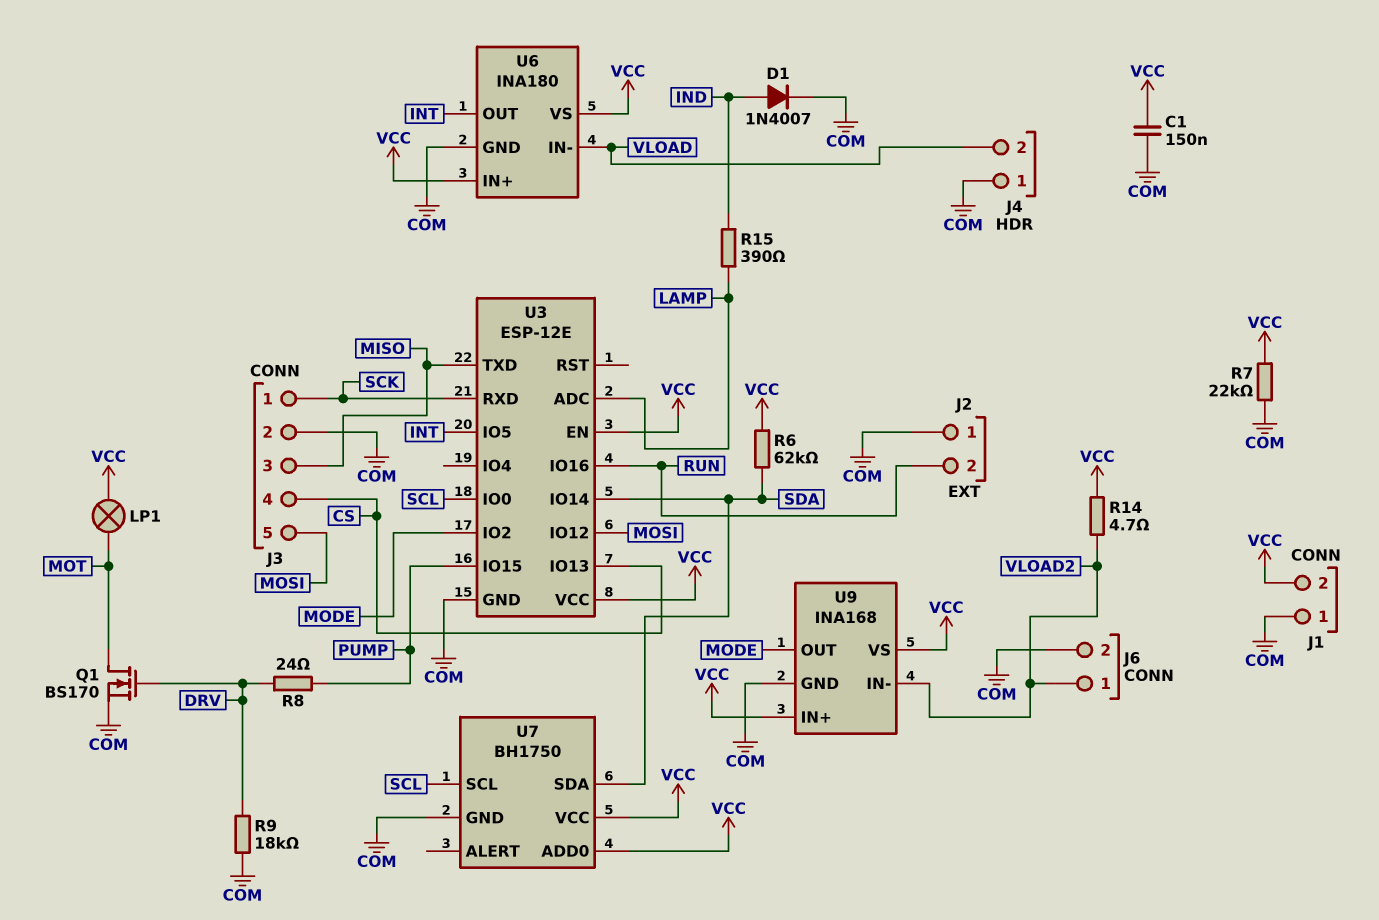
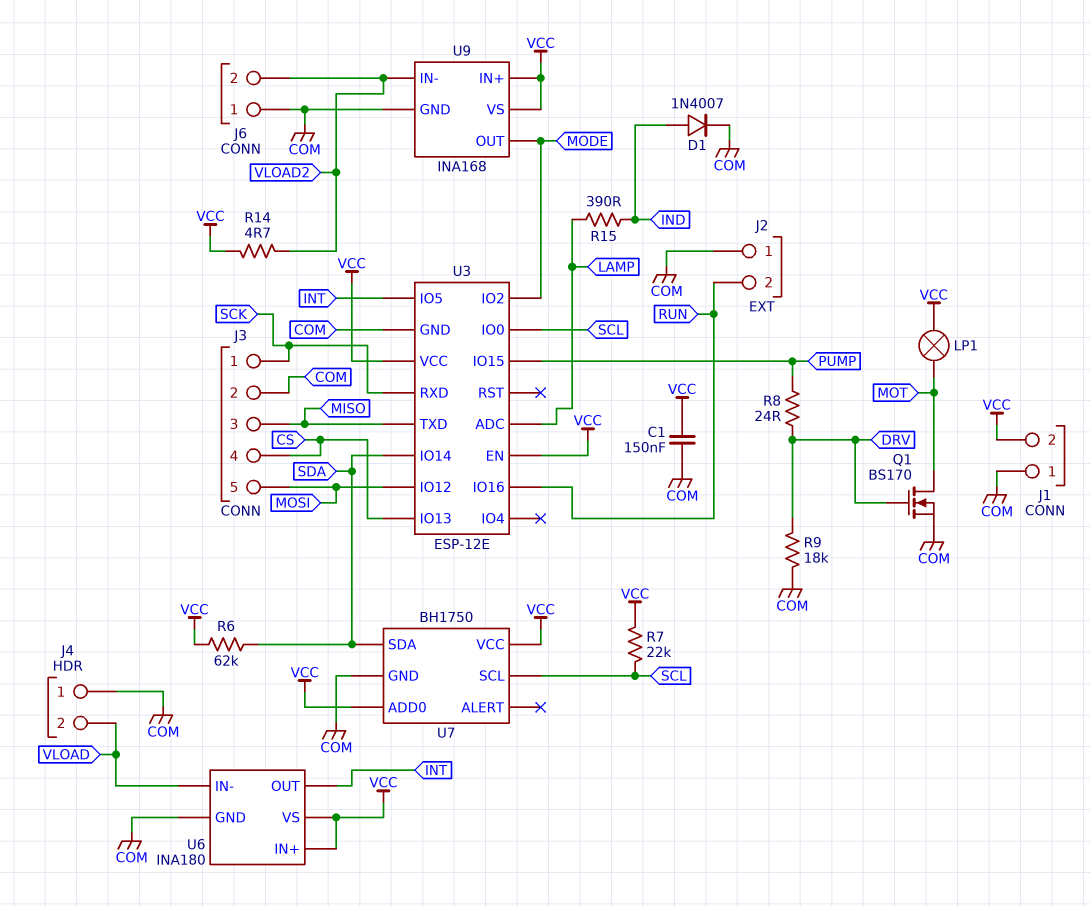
J6 pin 1: VLOAD2 -> COM
J6 pin 2: COM -> VLOAD2
R7: 22k (COM, VCC) -> 22k (SCL, VCC)

